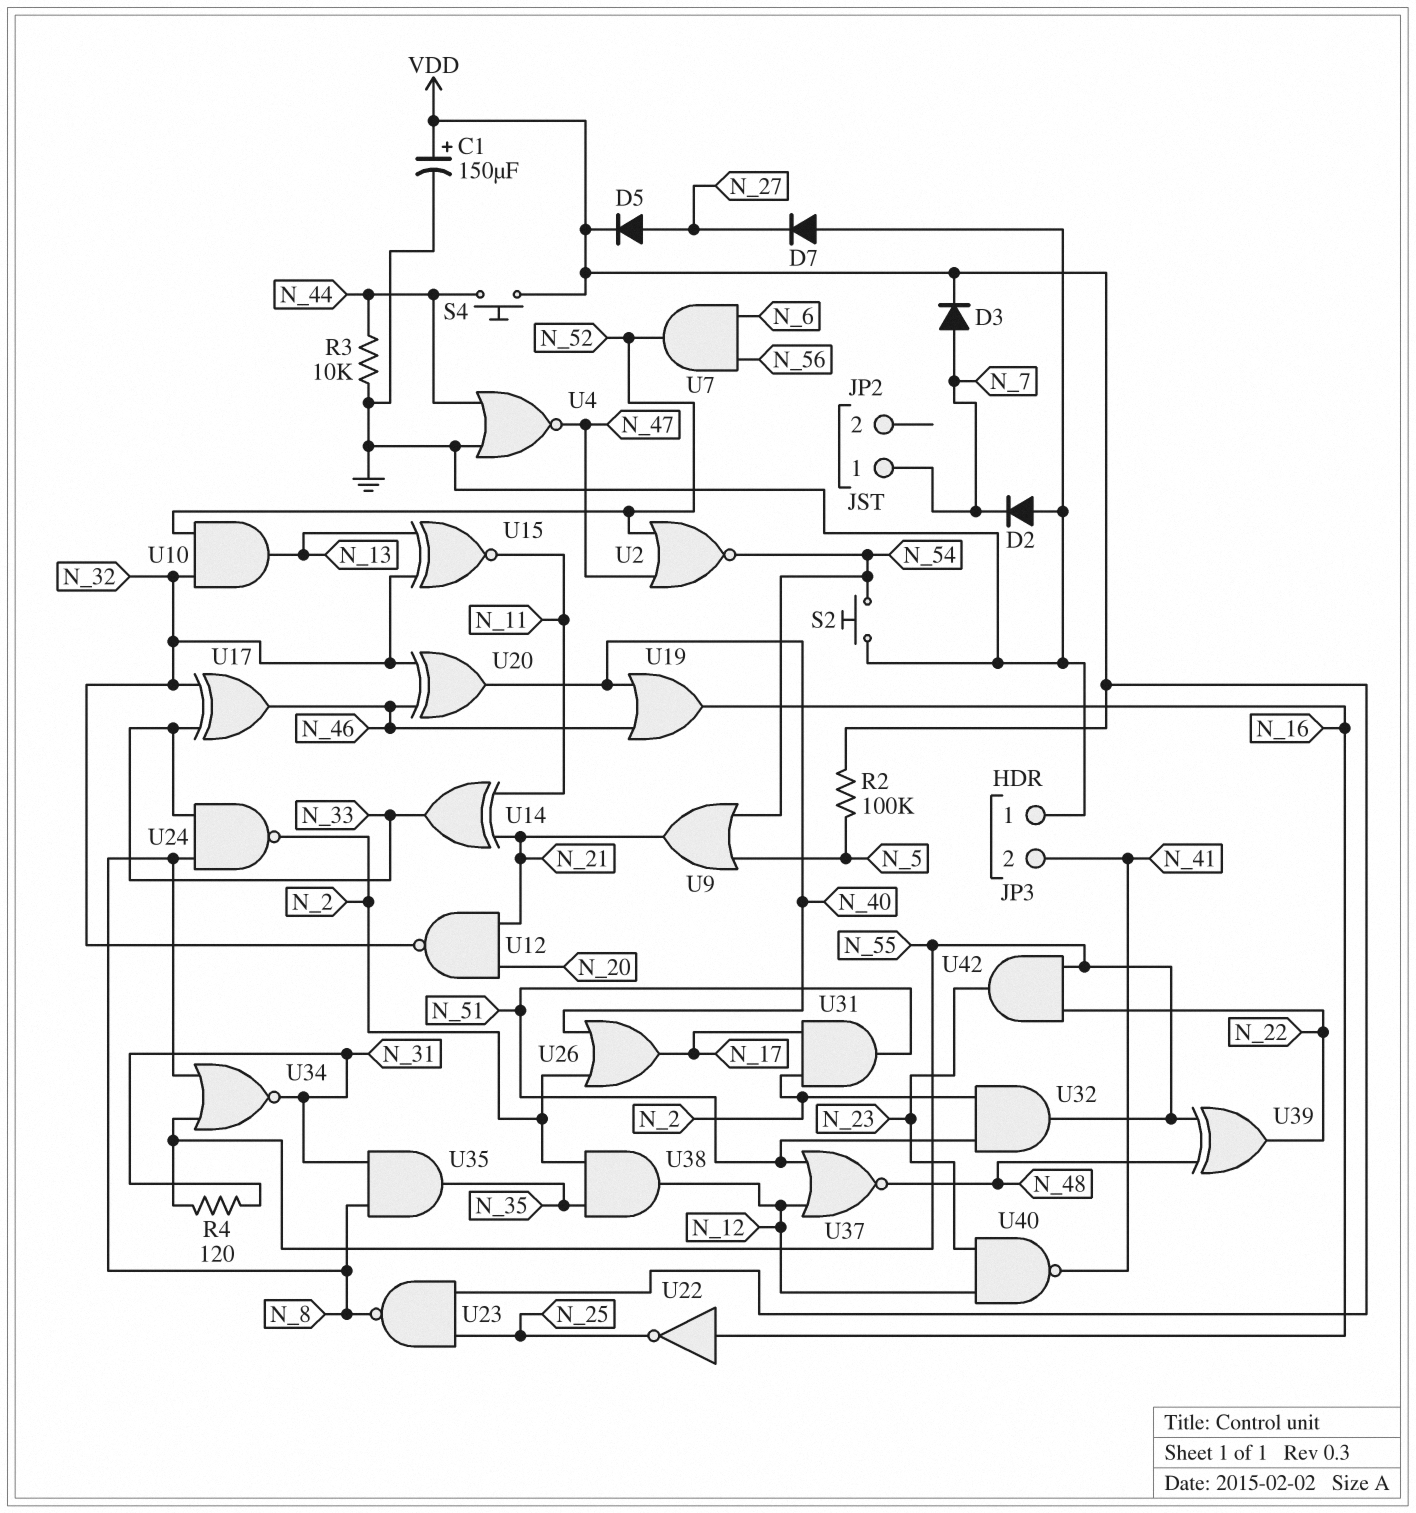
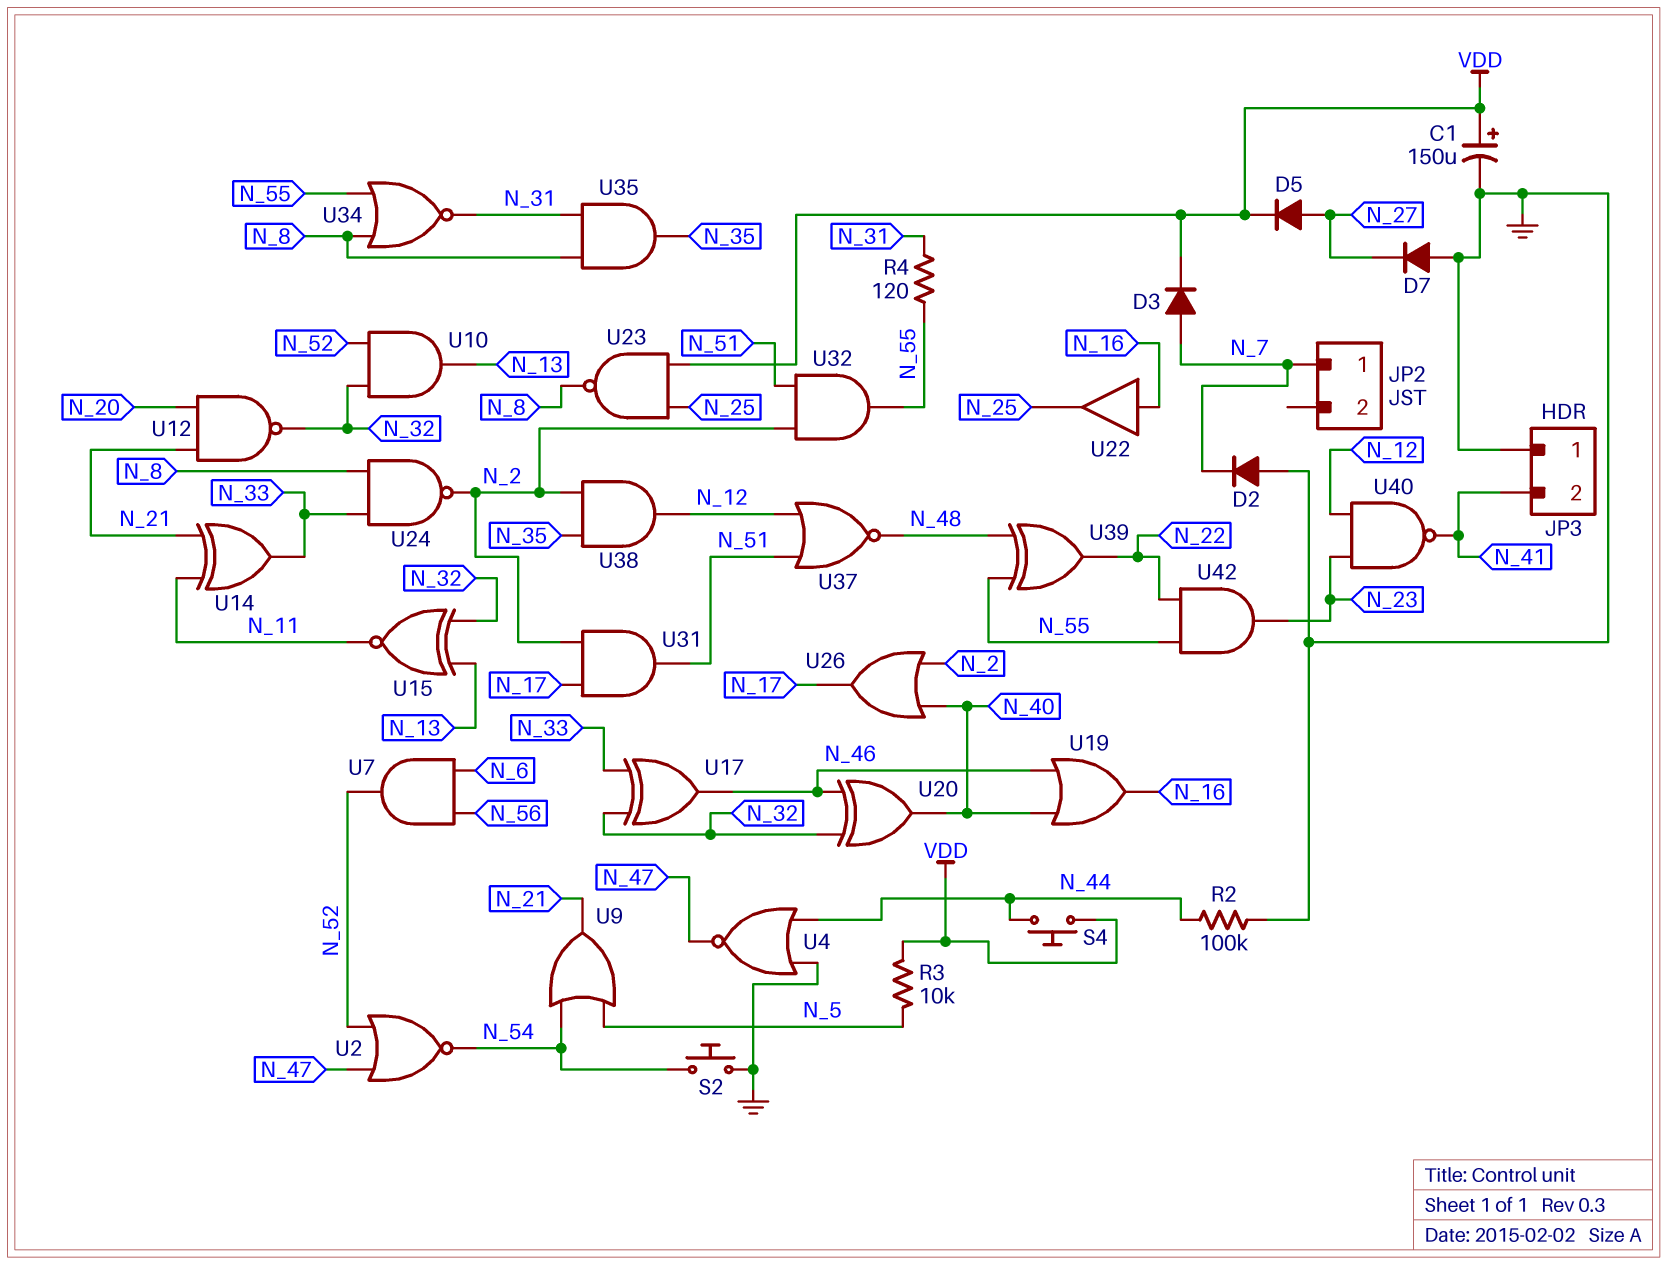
R2: 100k (N_5, VDD) -> 100k (GND, N_44)
R3: 10k (GND, N_44) -> 10k (N_5, VDD)
U22: NOT (in N_16, out N_25) -> buffer (in N_16, out N_25)

